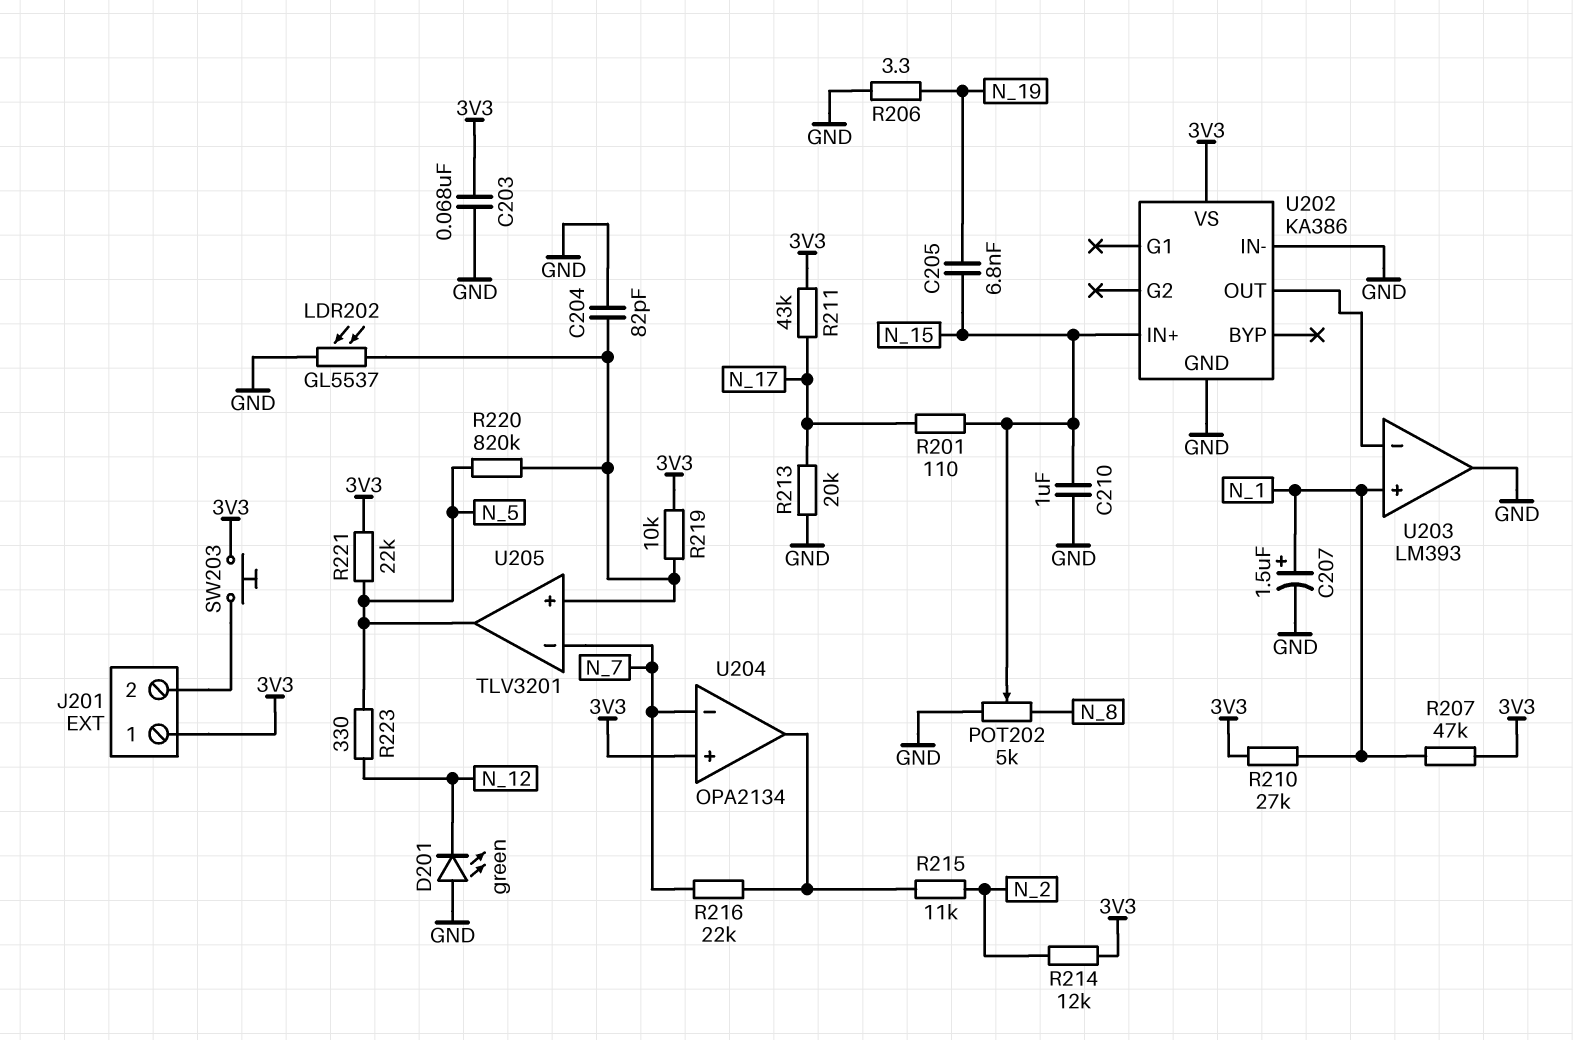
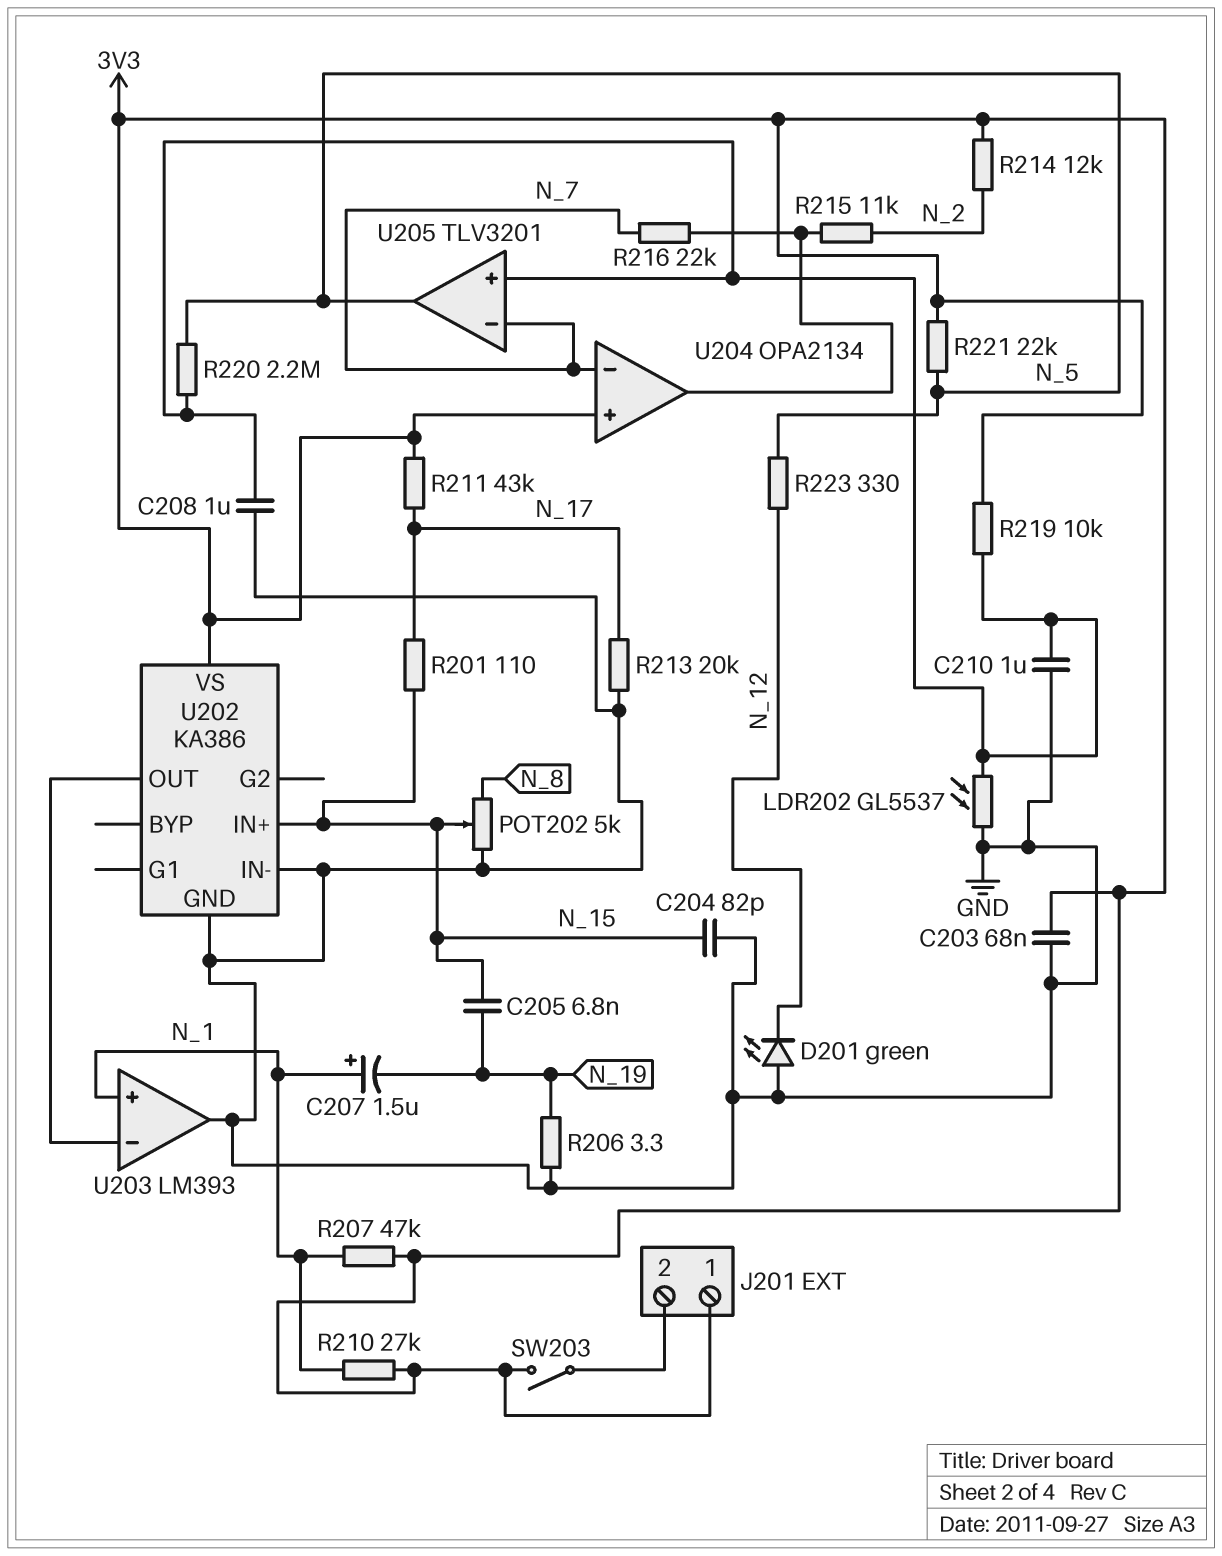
C204: 82pF (GND, U205/in+) -> 82pF (GND, N_15)
C207: 1.5uF (plus N_1, minus GND) -> 1.5uF (plus N_1, minus N_19)
C208: none -> 1uF (GND, U205/in+)
C210: 1uF (GND, N_15) -> 1uF (GND, U205/in+)
R220: 820k (N_5, U205/in+) -> 2.2M (N_5, U205/in+)
SW203: button (3V3, J201/2) -> switch (3V3, J201/2)

